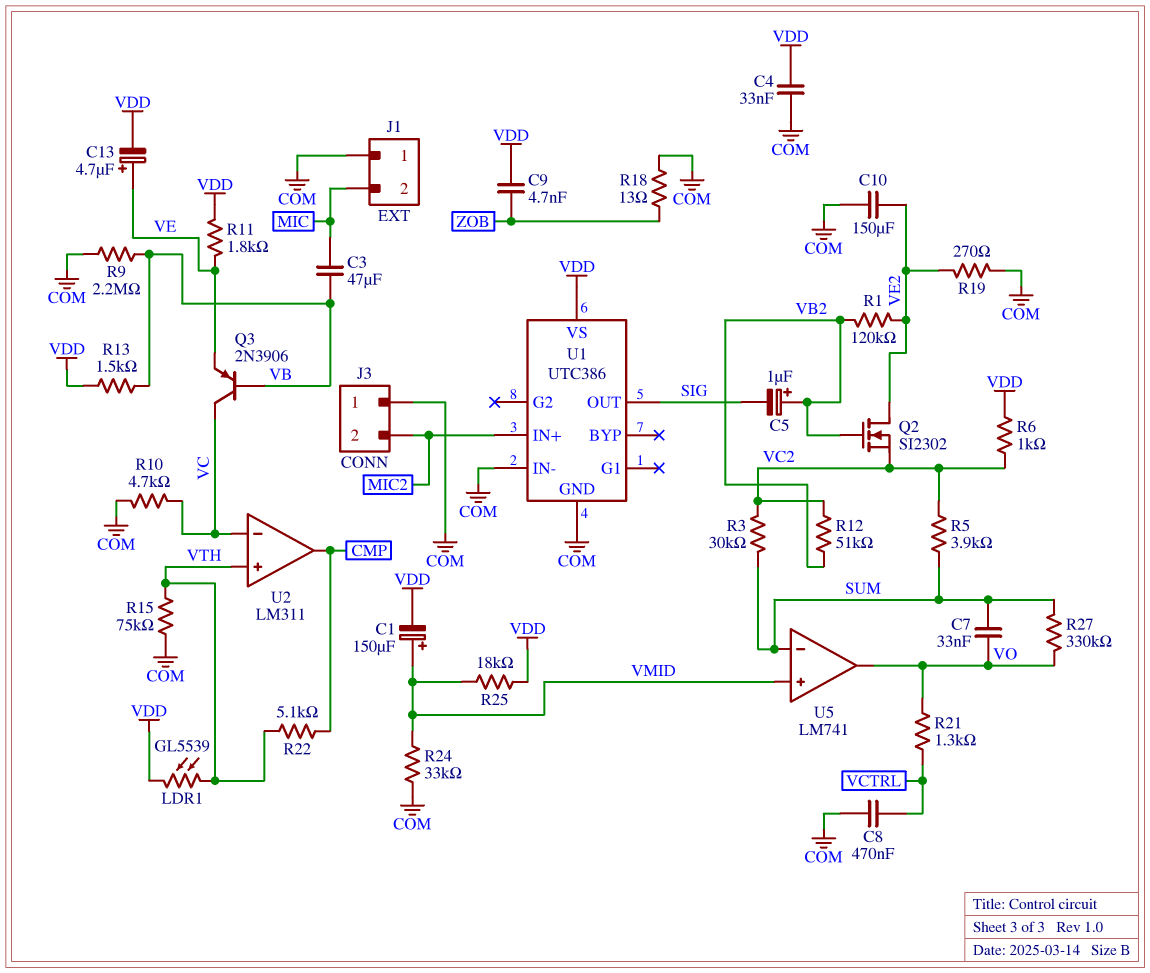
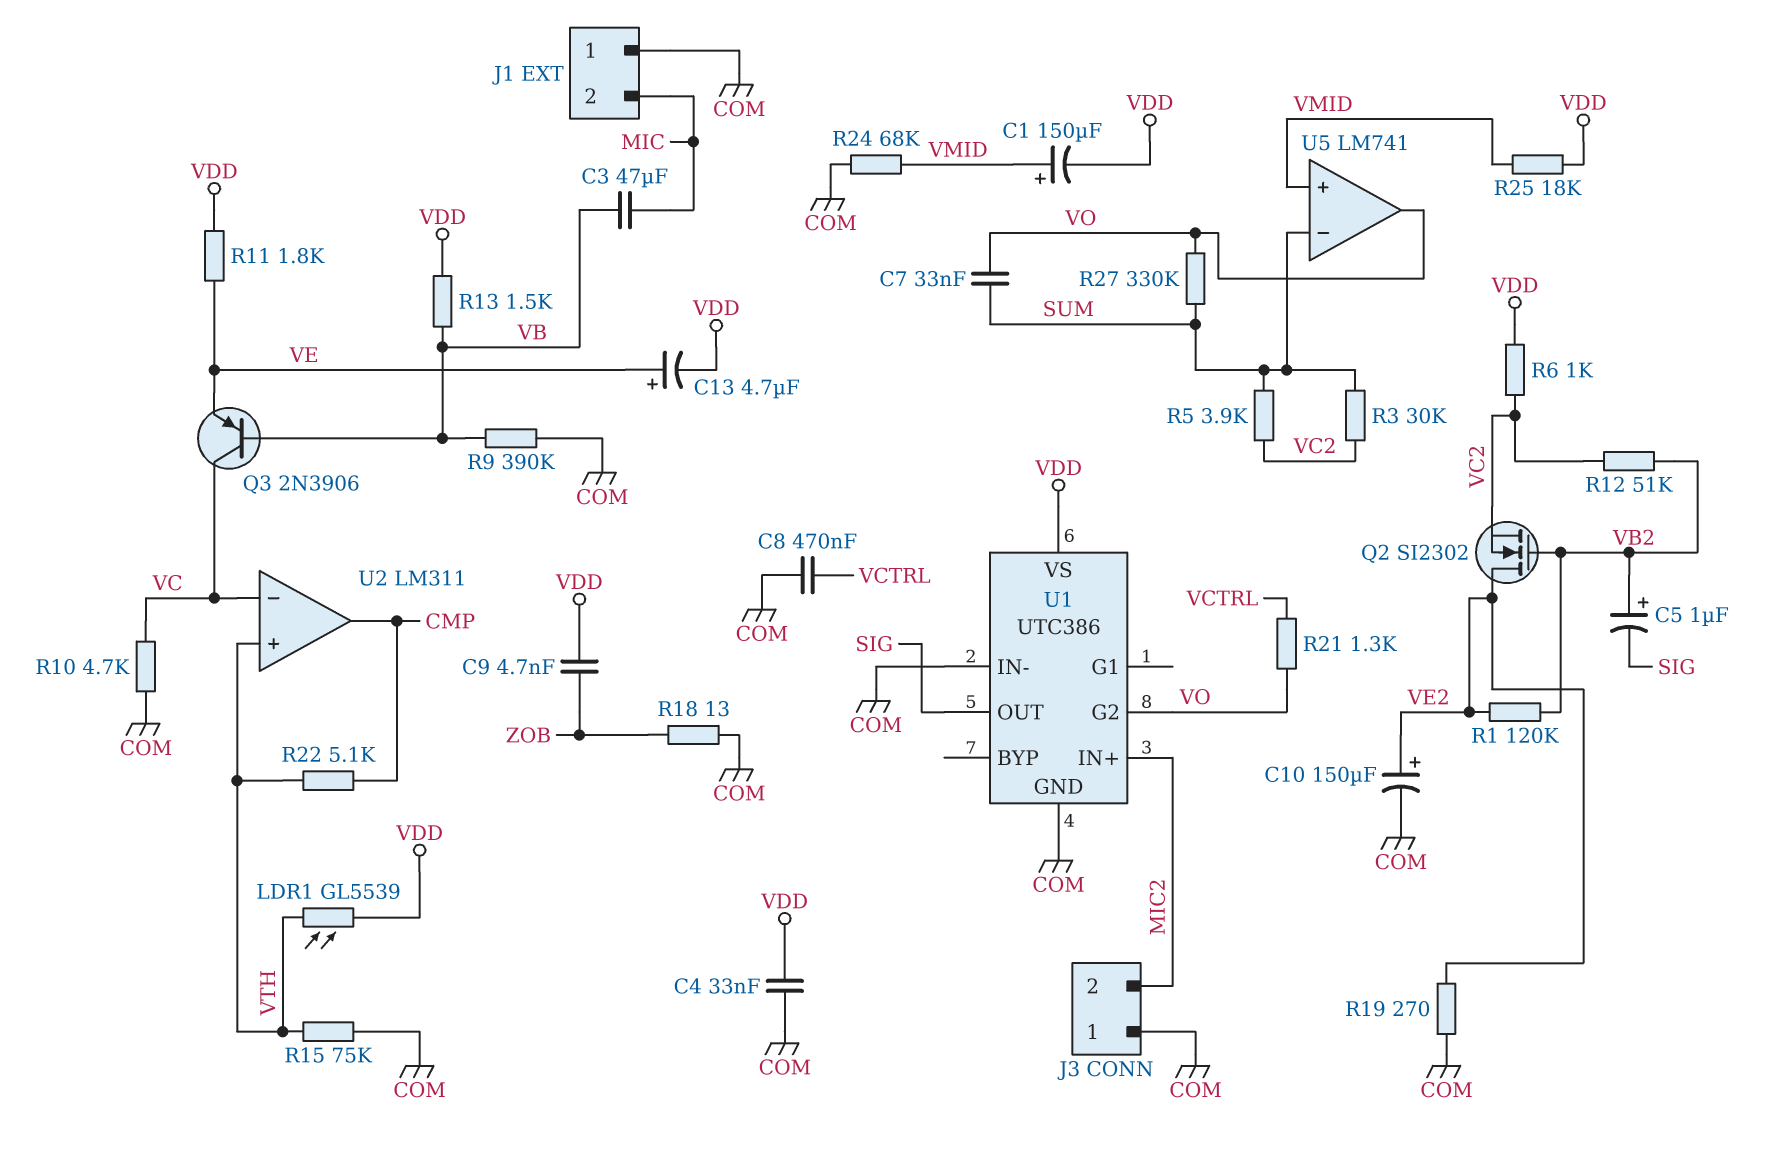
C10: 150uF (COM, VE2) -> 150uF (plus VE2, minus COM)
R9: 2.2M (COM, VB) -> 390k (COM, VB)
R24: 33k (COM, VMID) -> 68k (COM, VMID)
U1 pin G2: none -> VO

